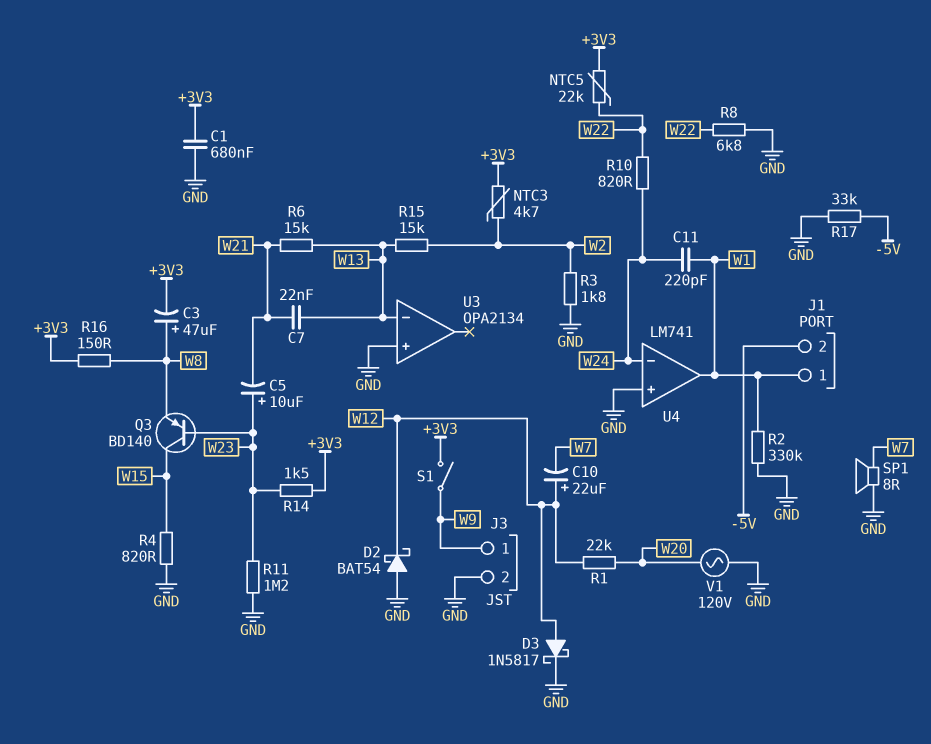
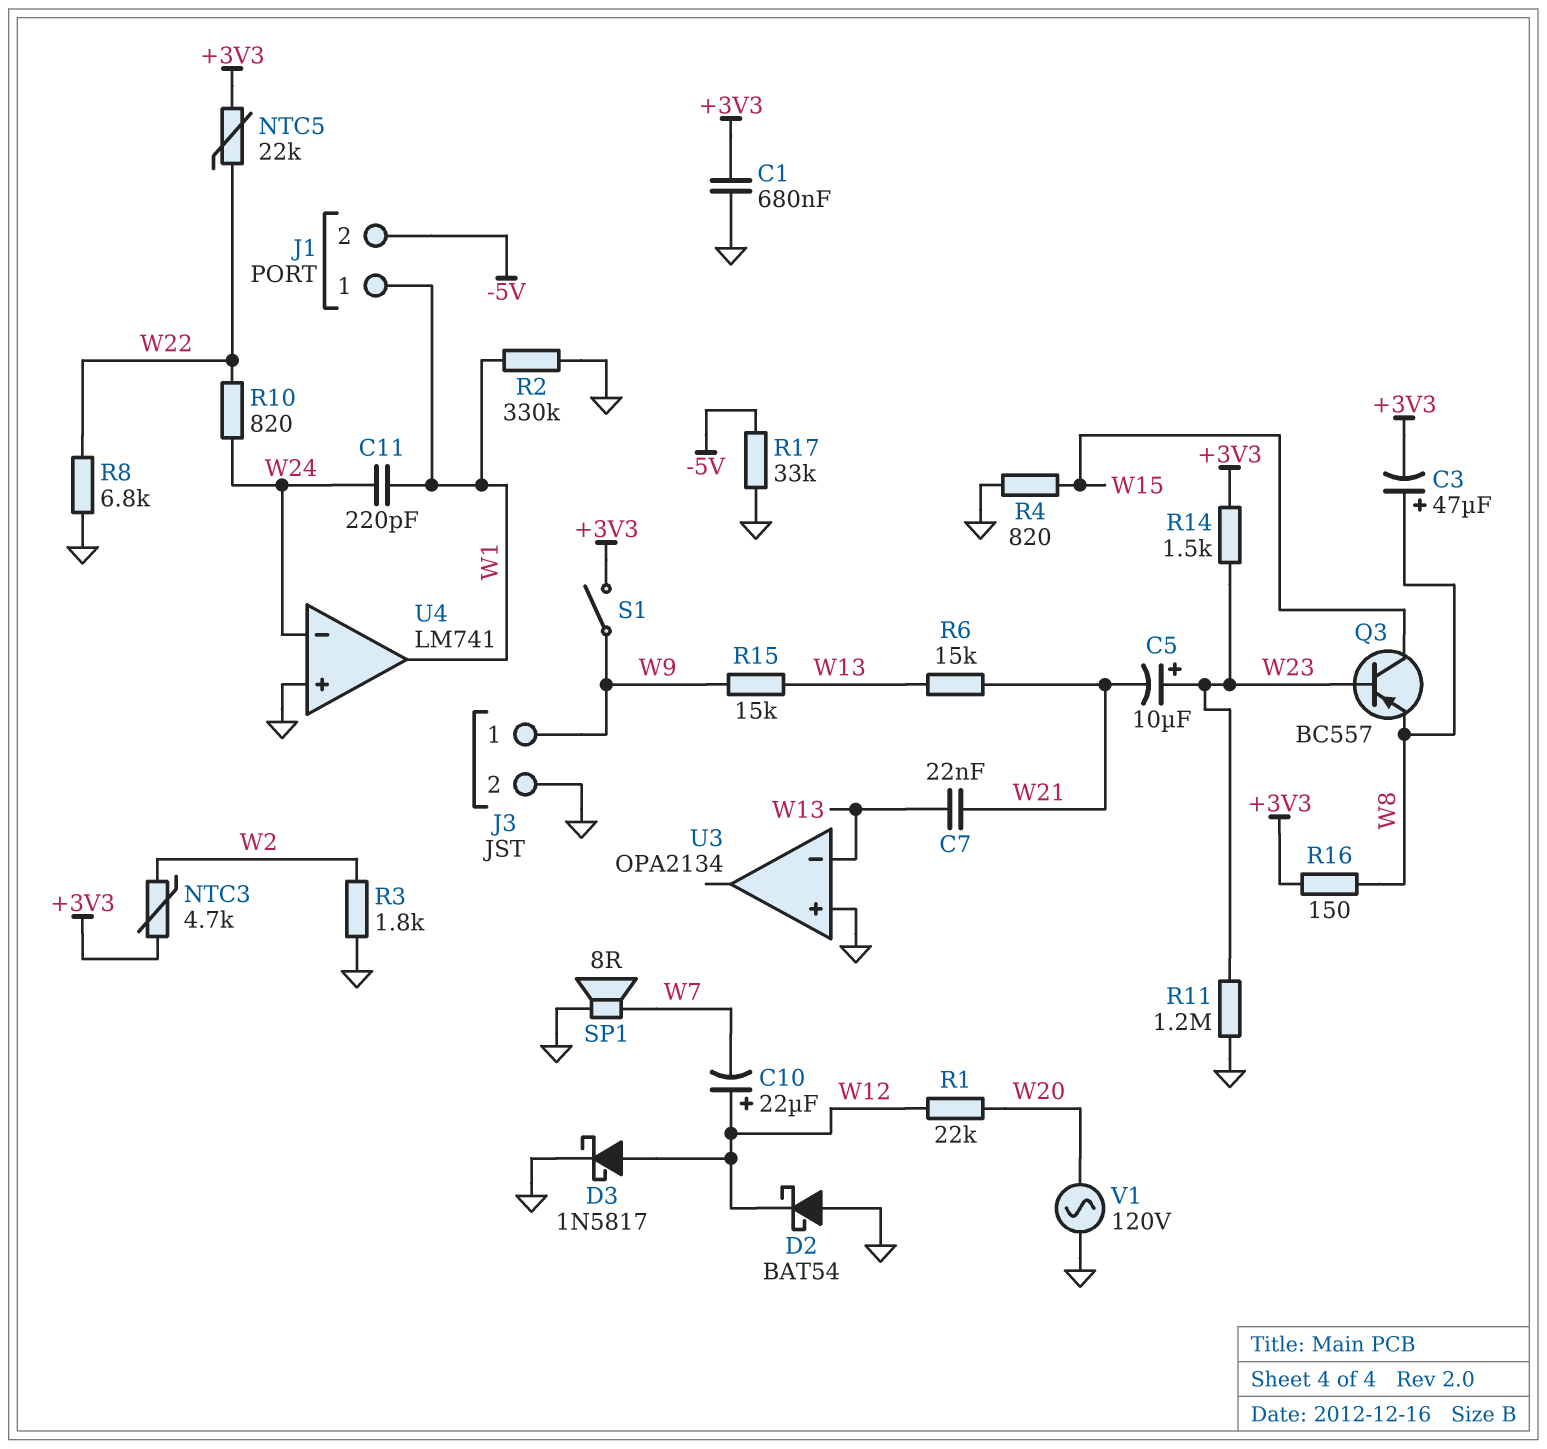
Q3: PNP BD140 (B W23, C W15, E W8) -> PNP BC557 (B W23, C W15, E W8)
R15: 15k (W2, W13) -> 15k (W9, W13)

